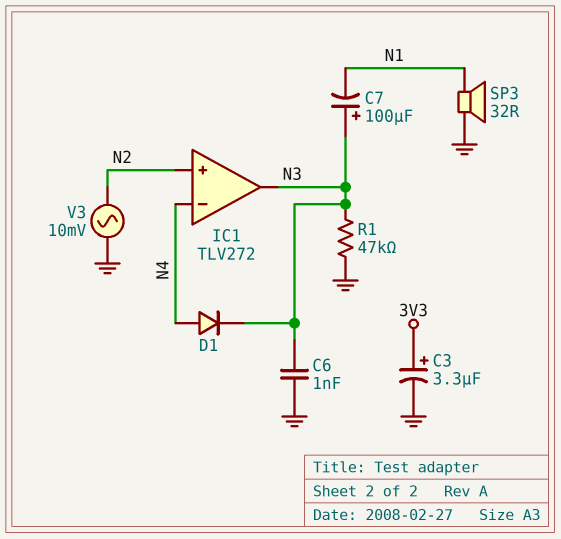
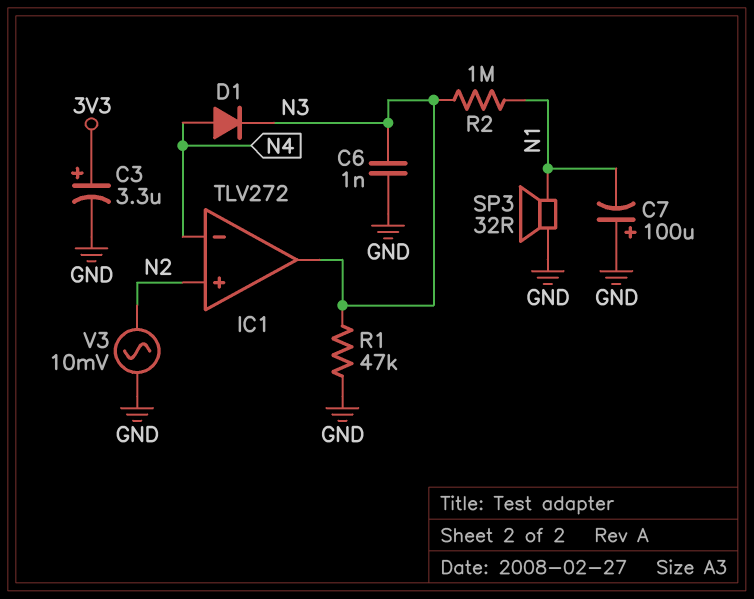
C7: 100uF (plus N3, minus N1) -> 100uF (plus GND, minus N1)
R2: none -> 1M (N1, N3)

